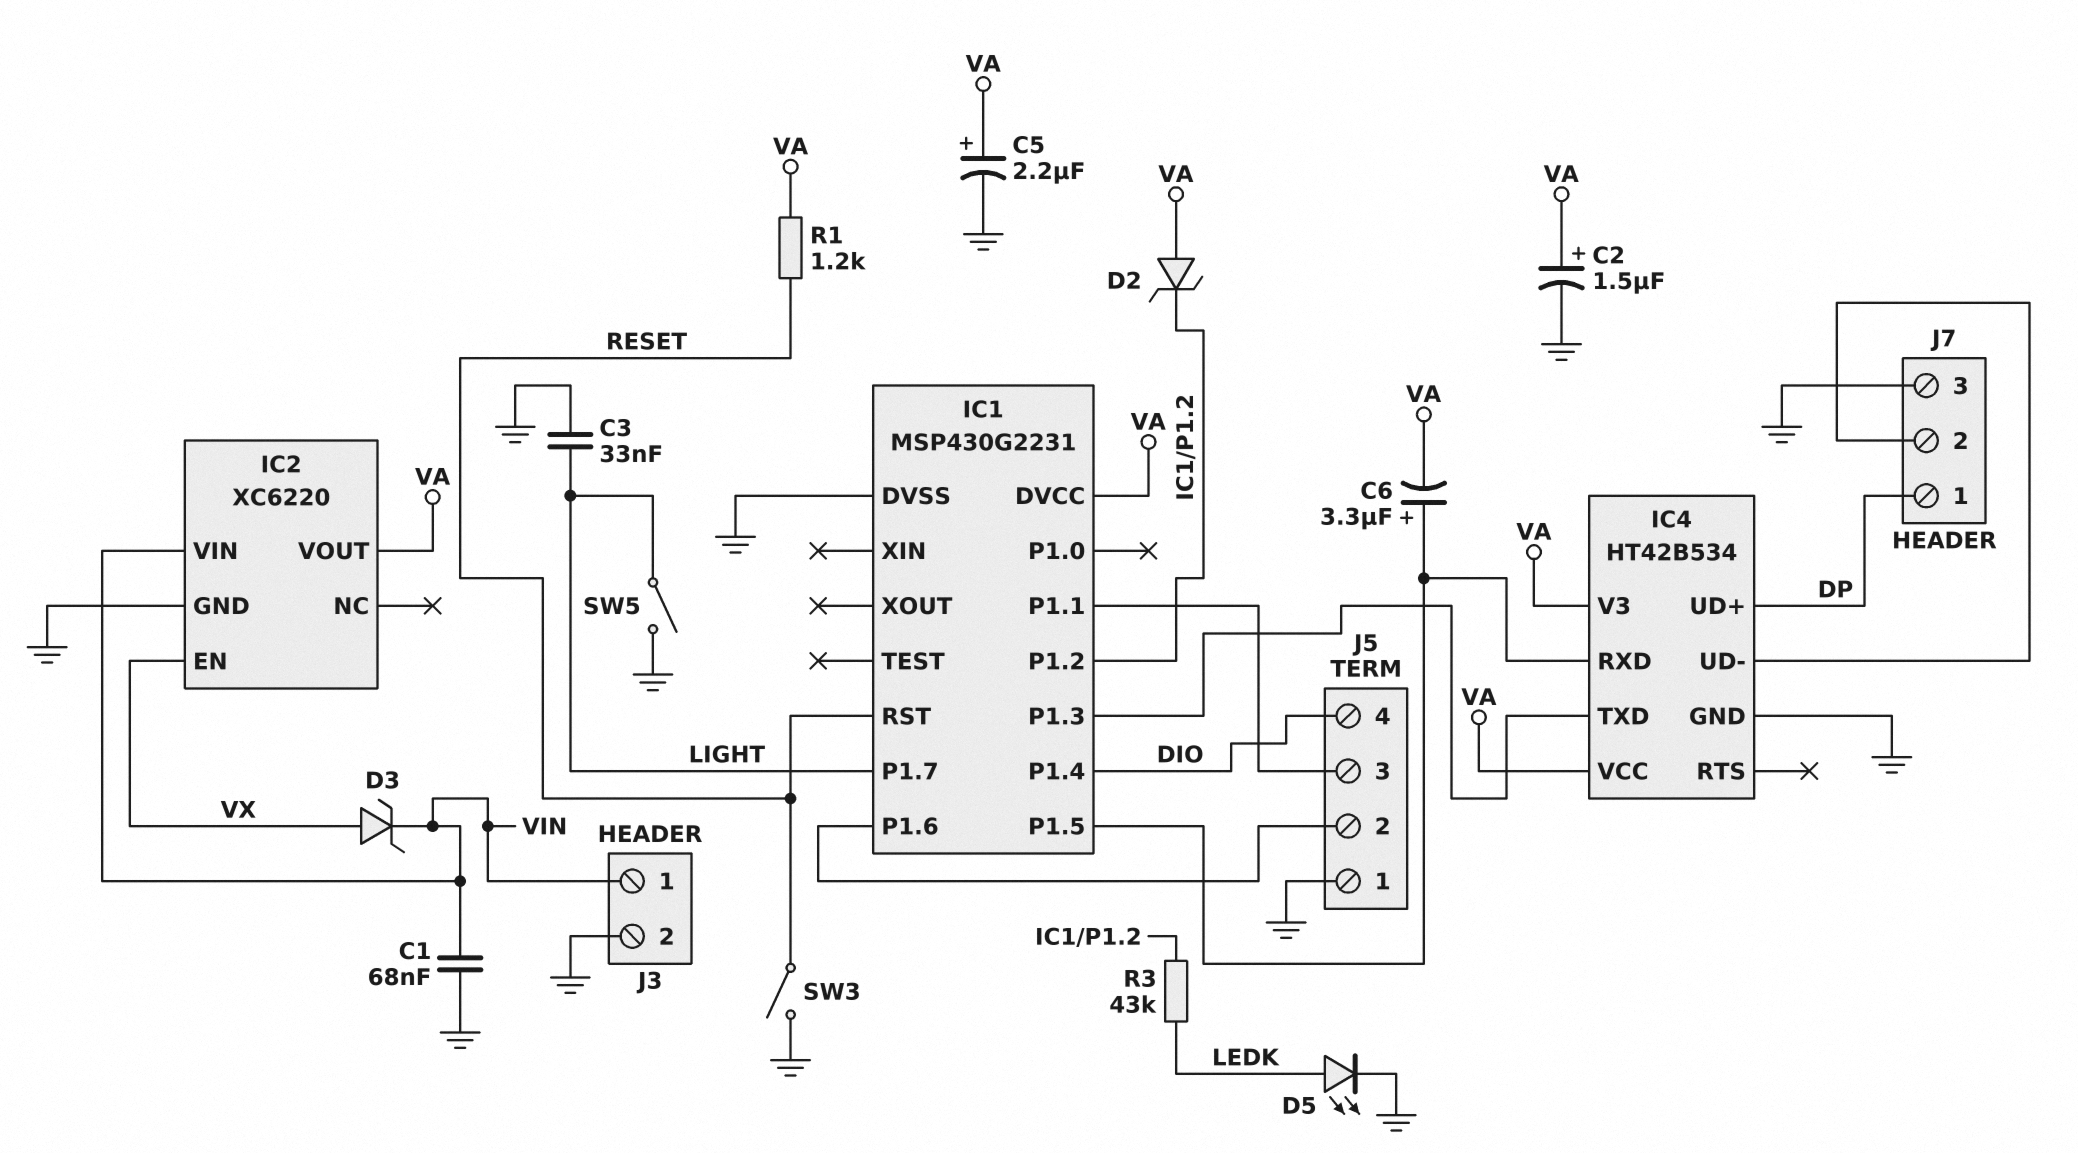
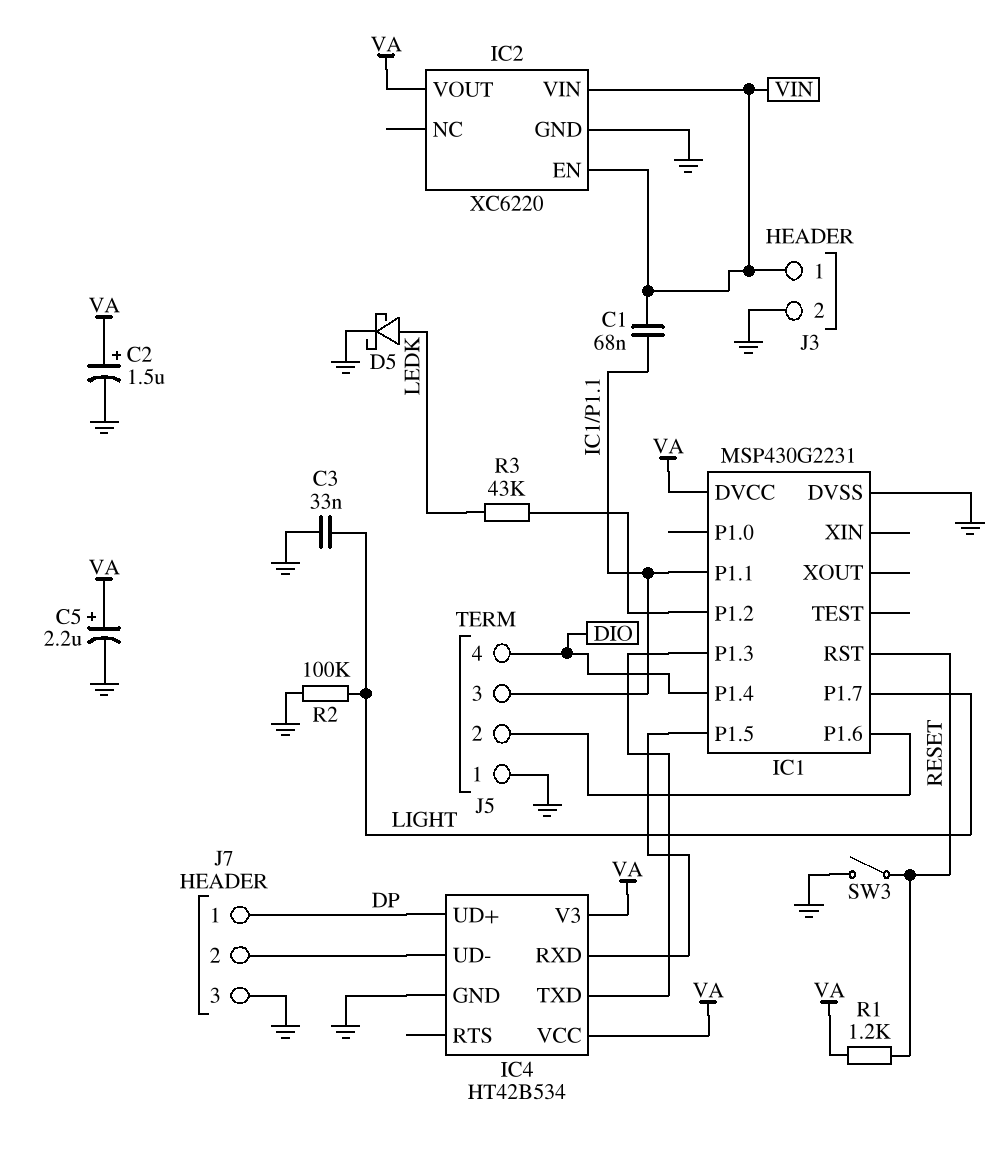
C1: 68nF (GND, VIN) -> 68nF (IC1/P1.1, VIN)
C6: 3.3uF (plus IC1/P1.5, minus VA) -> none
D2: zener (A VA, K IC1/P1.2) -> none
D3: zener (A VX, K VIN) -> none
D5: LED (A LEDK, K GND) -> schottky (A LEDK, K GND)
IC2 pin EN: VX -> VIN
R2: none -> 100k (GND, LIGHT)
SW5: switch (GND, LIGHT) -> none

